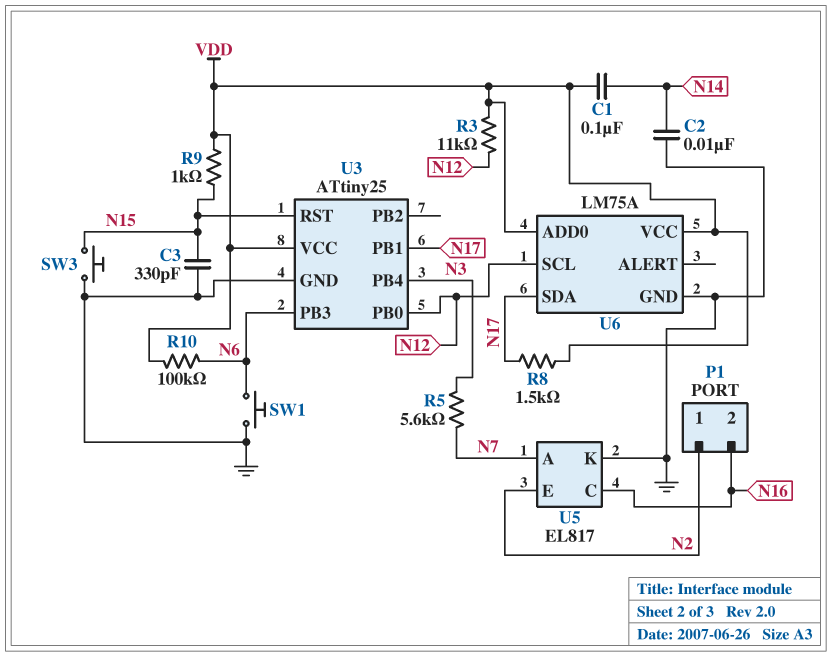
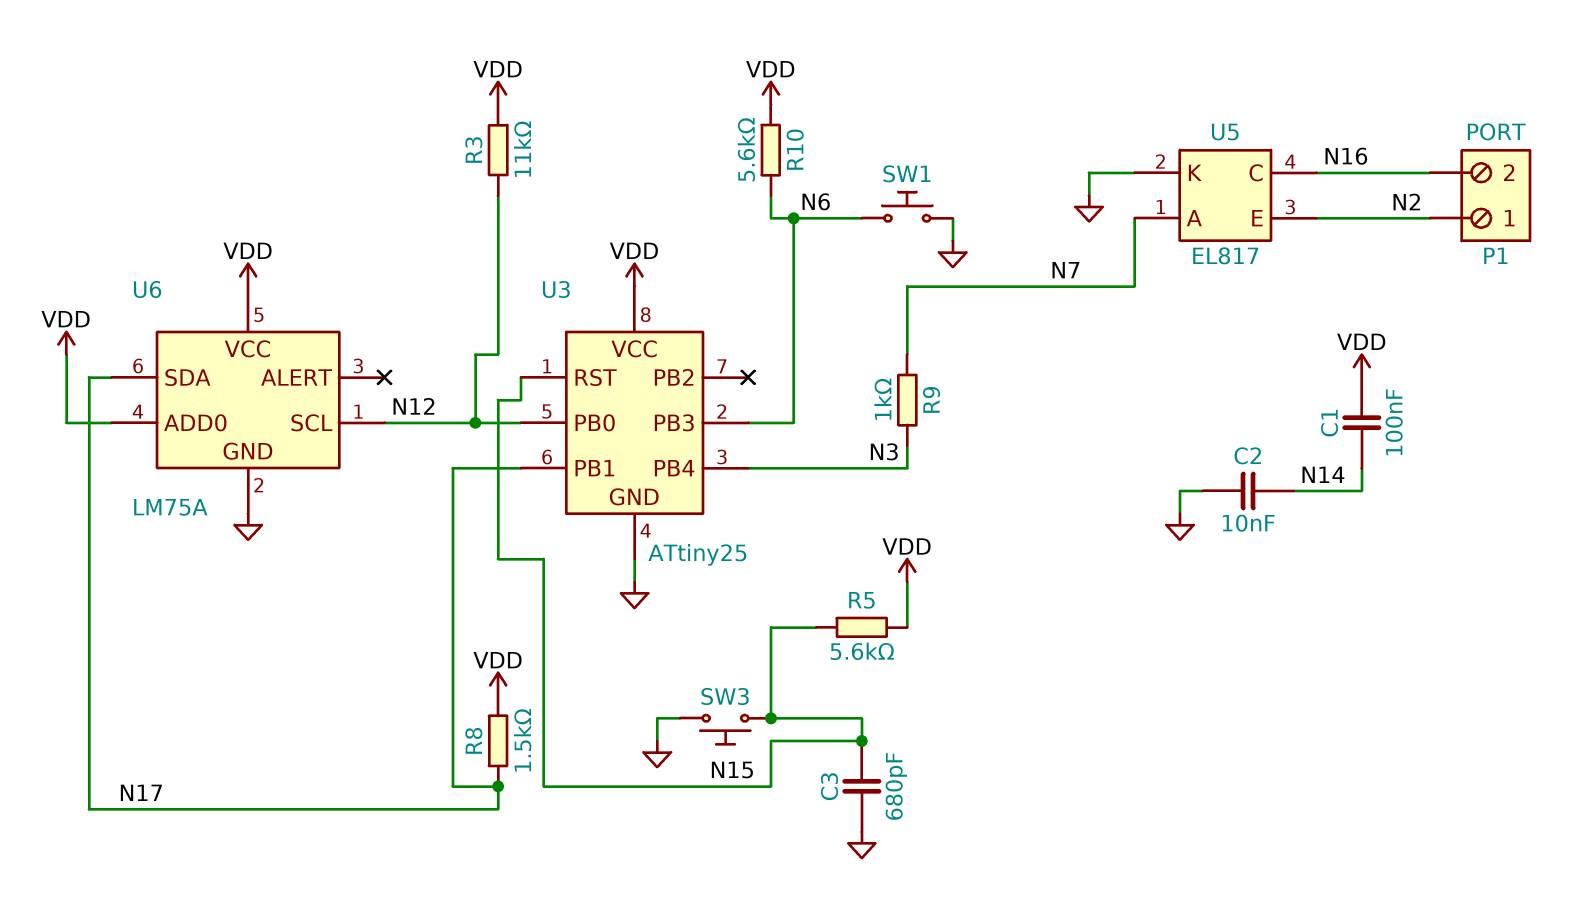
C3: 330pF (GND, N15) -> 680pF (GND, N15)
R5: 5.6k (N3, N7) -> 5.6k (N15, VDD)
R9: 1k (N15, VDD) -> 1k (N3, N7)
R10: 100k (N6, VDD) -> 5.6k (N6, VDD)

